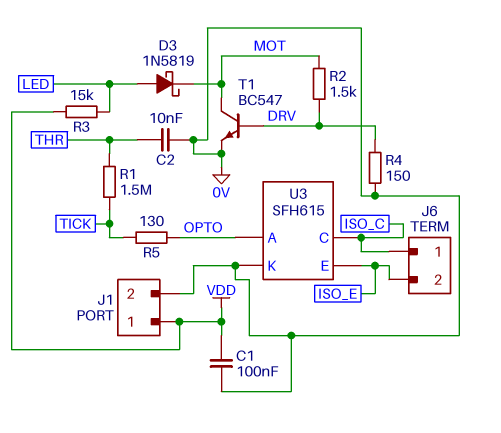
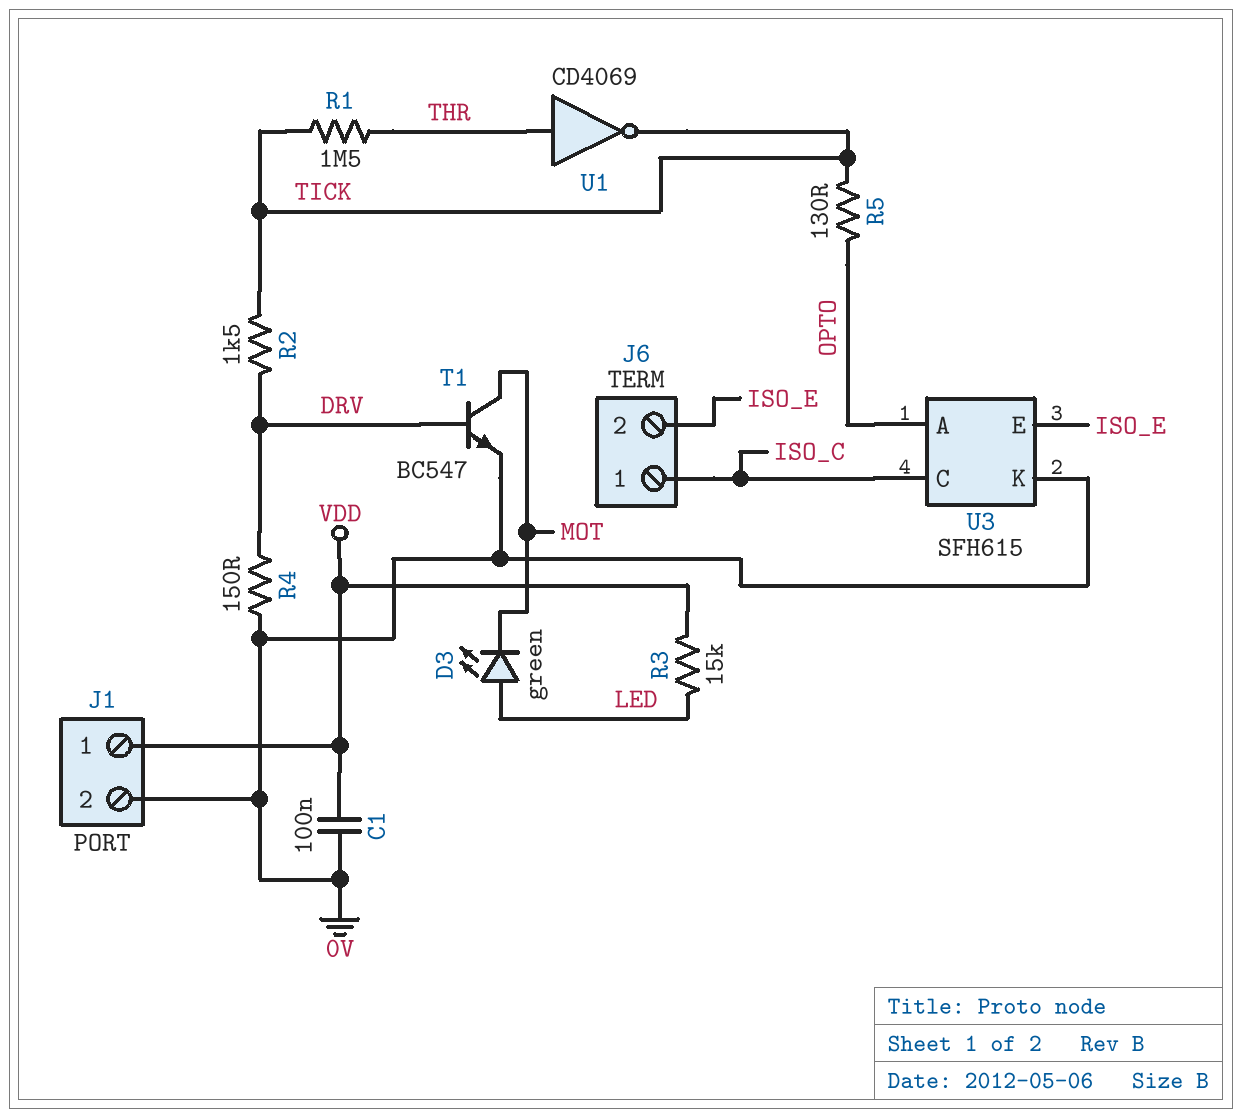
C2: 10nF (0V, THR) -> none
D3: schottky 1N5819 (A LED, K MOT) -> LED green (A LED, K MOT)
R2: 1.5k (DRV, MOT) -> 1.5k (DRV, TICK)
U1: none -> NOT CD4069 (in THR, out TICK)

